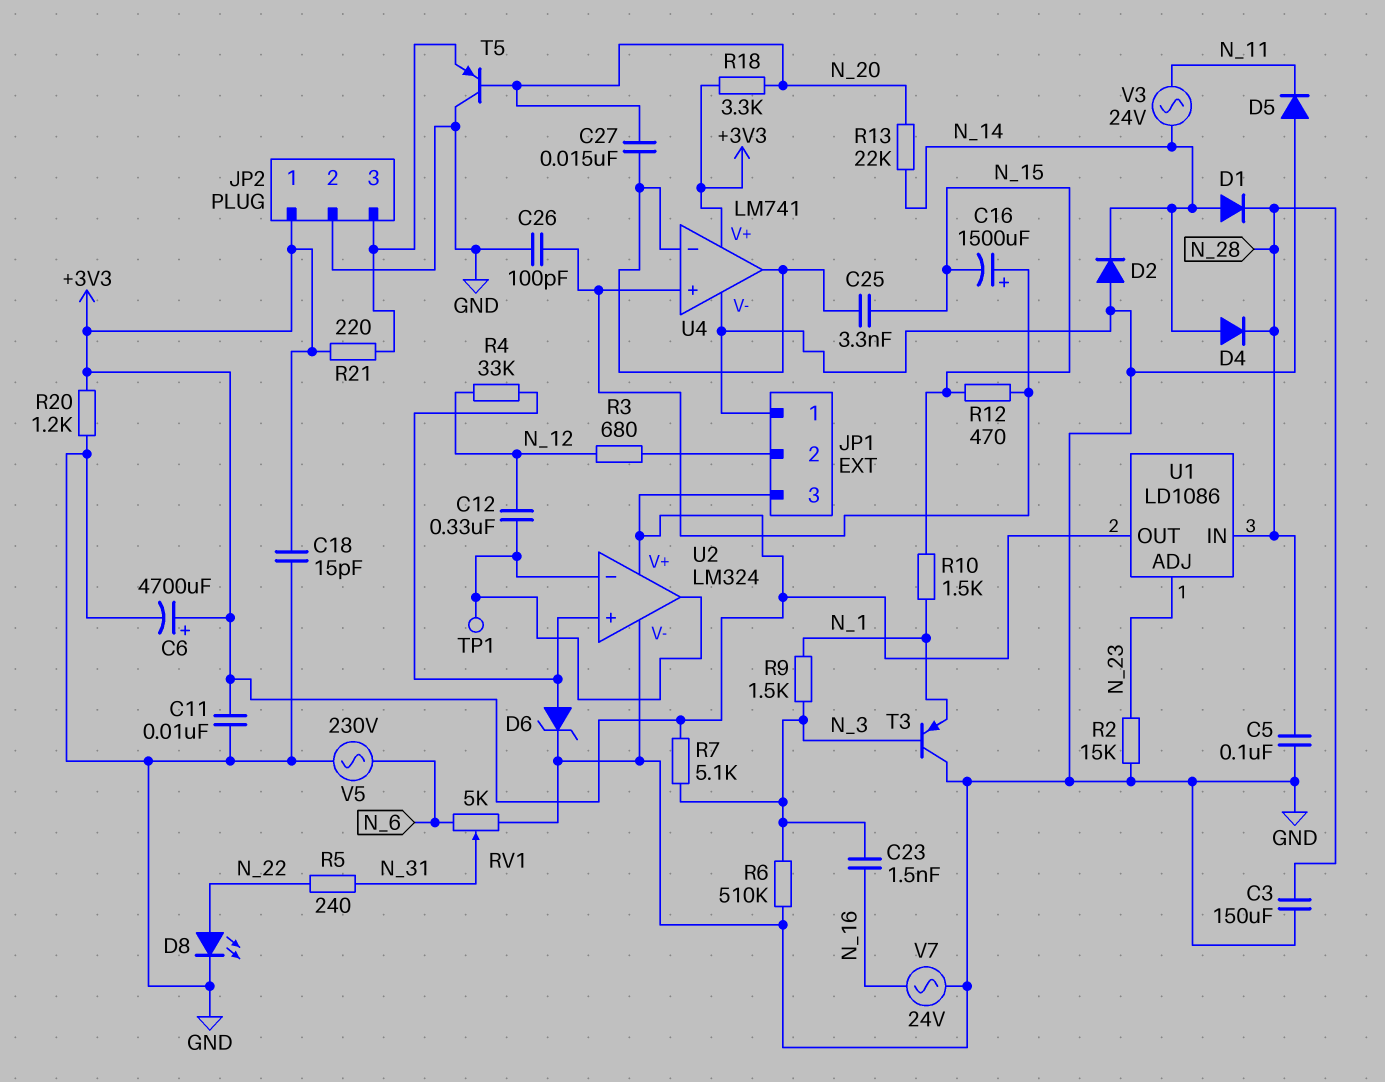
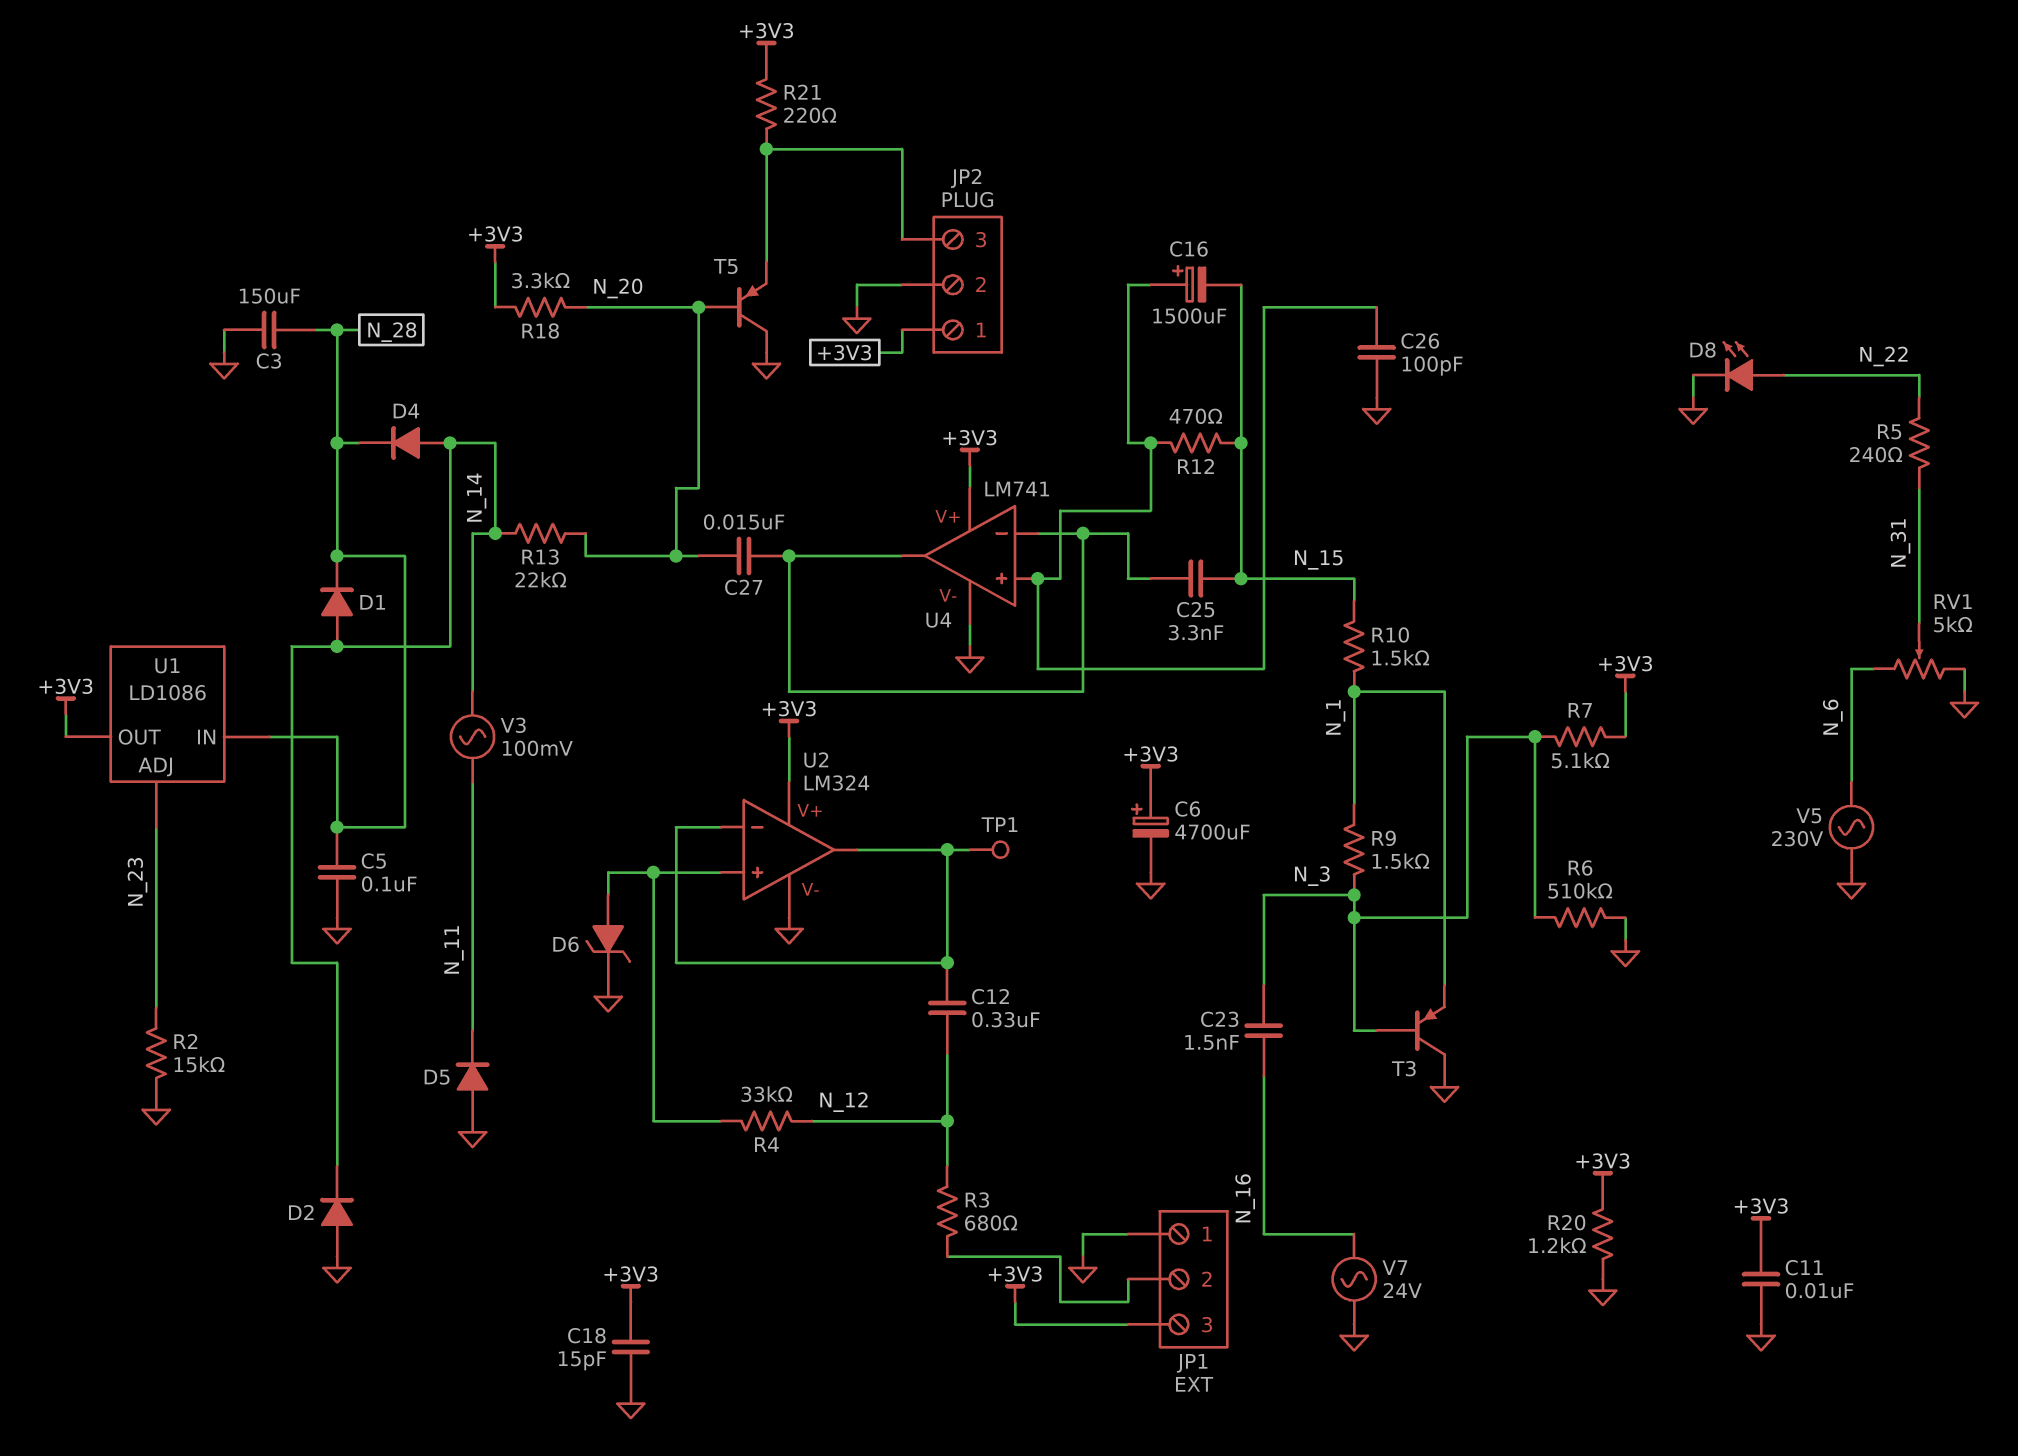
V3: AC 24V (N_11, N_14) -> AC 100mV (N_11, N_14)

